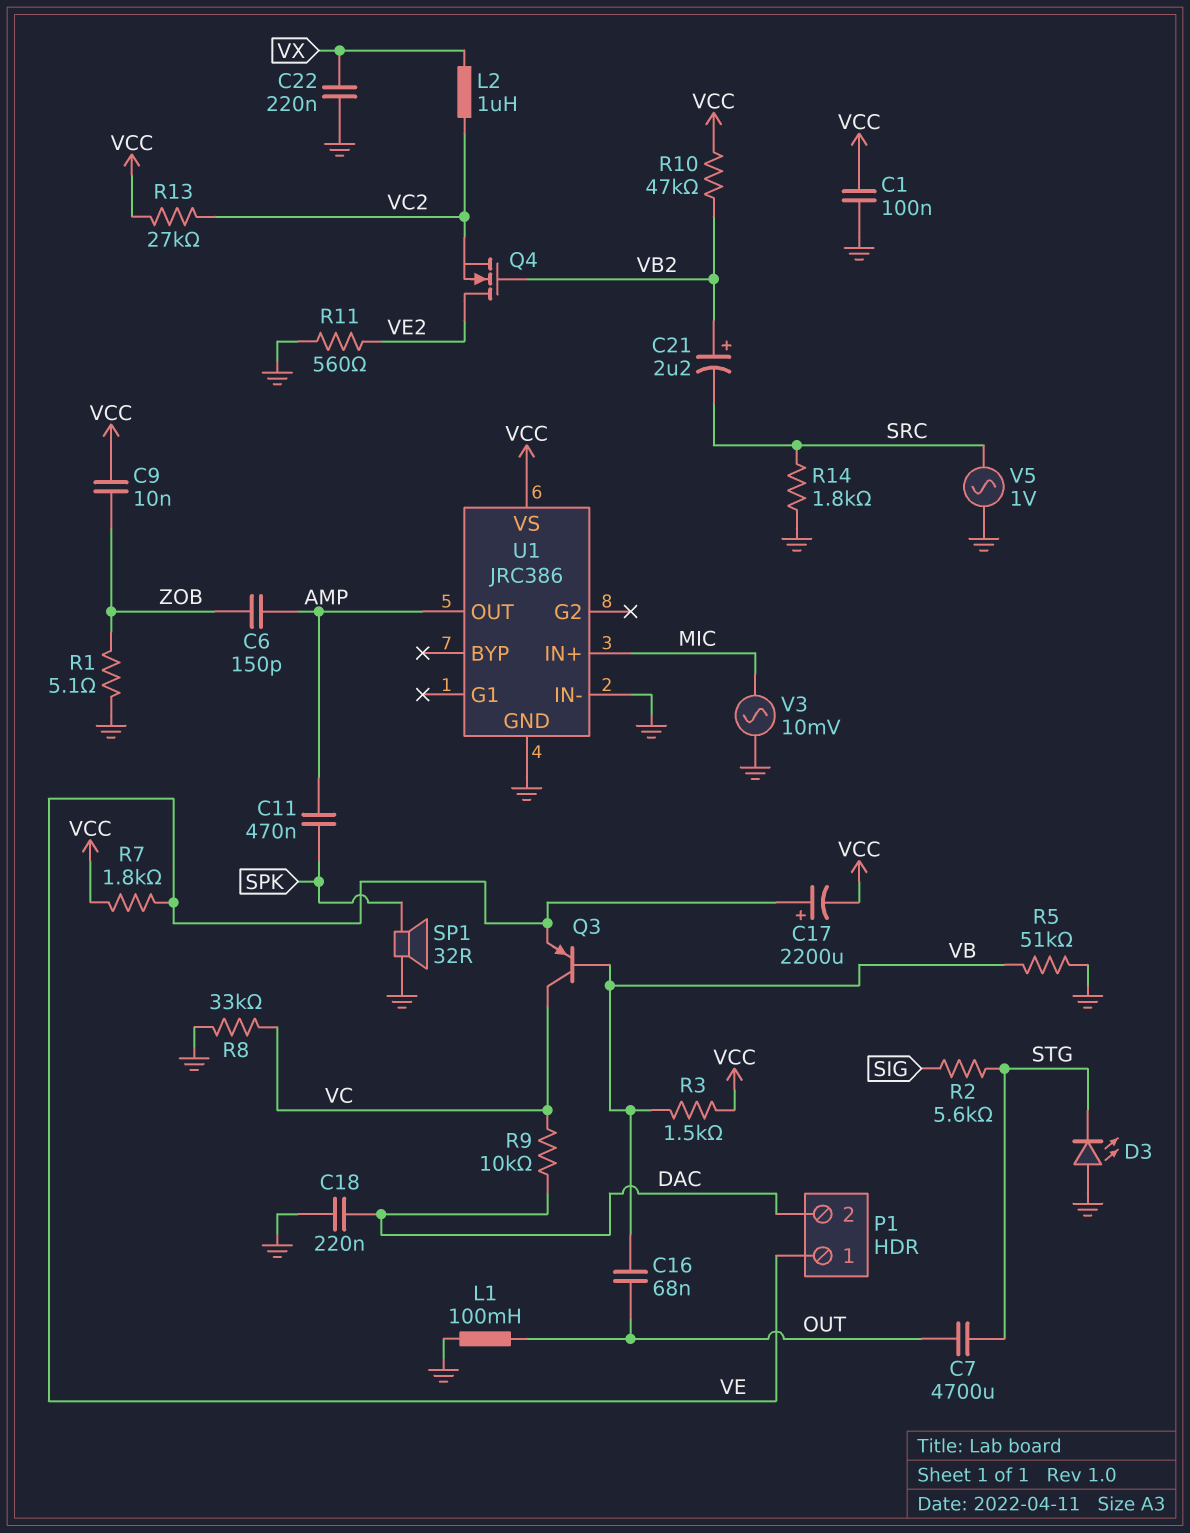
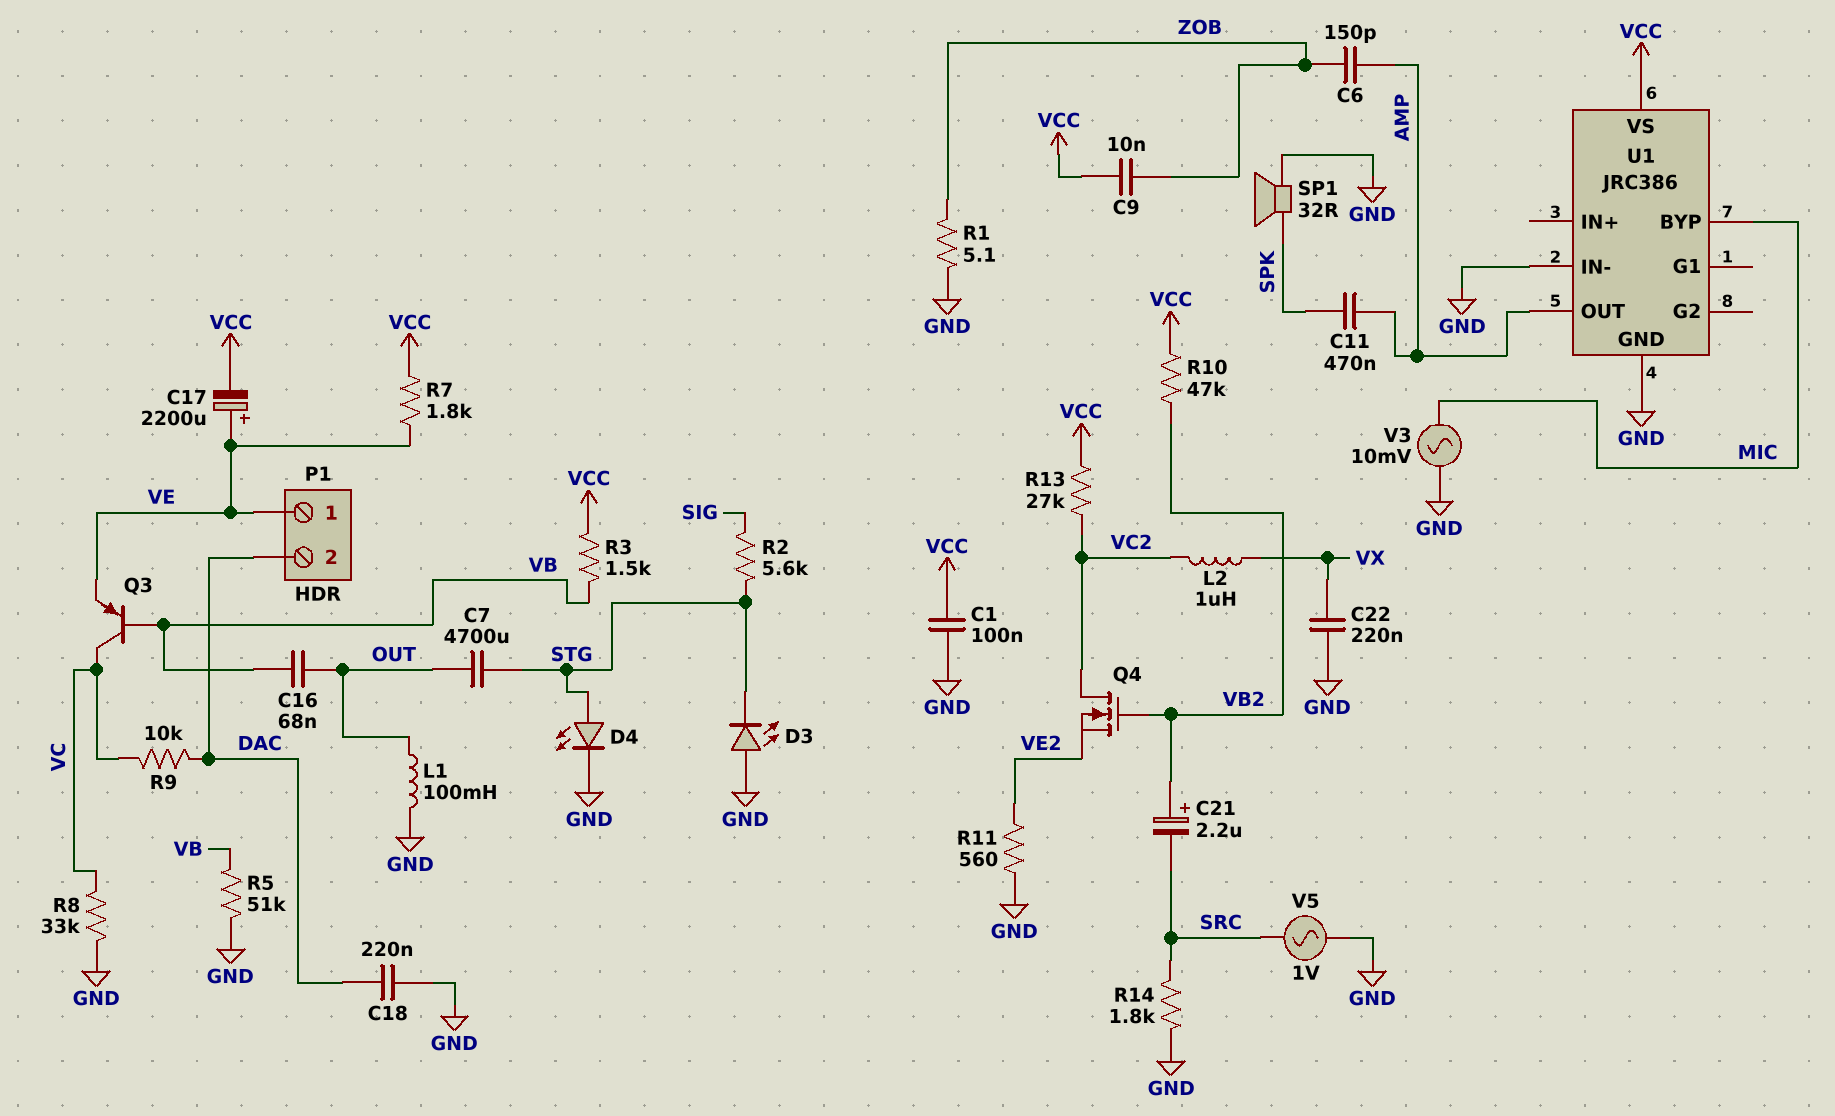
D4: none -> LED (A STG, K GND)
Q4: NMOS (G VB2, D VE2, S VC2) -> NMOS (G VB2, D VC2, S VE2)
U1 pin BYP: none -> MIC
U1 pin IN+: MIC -> none

